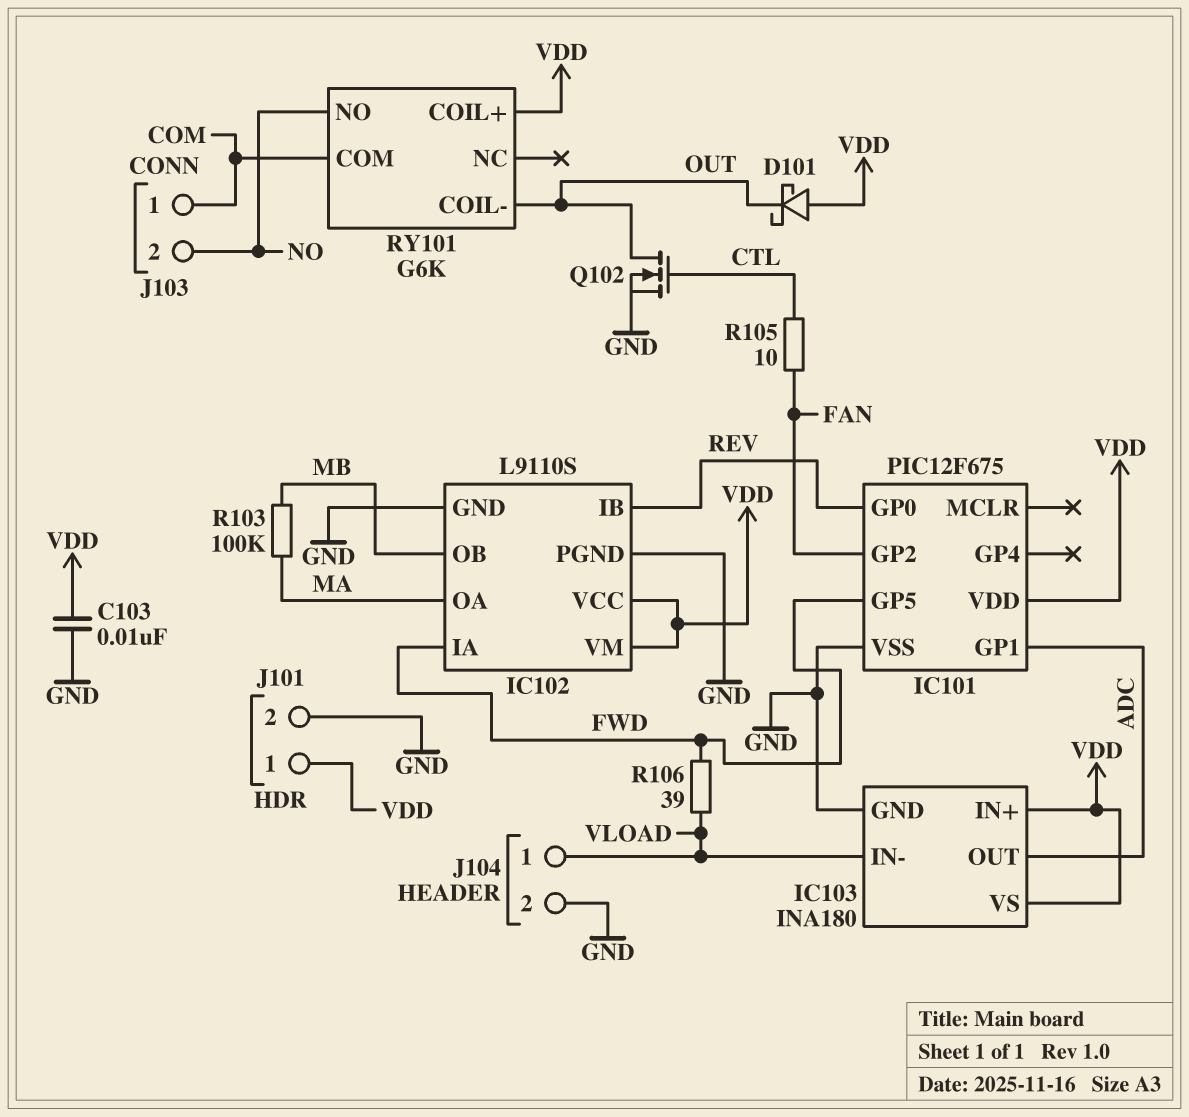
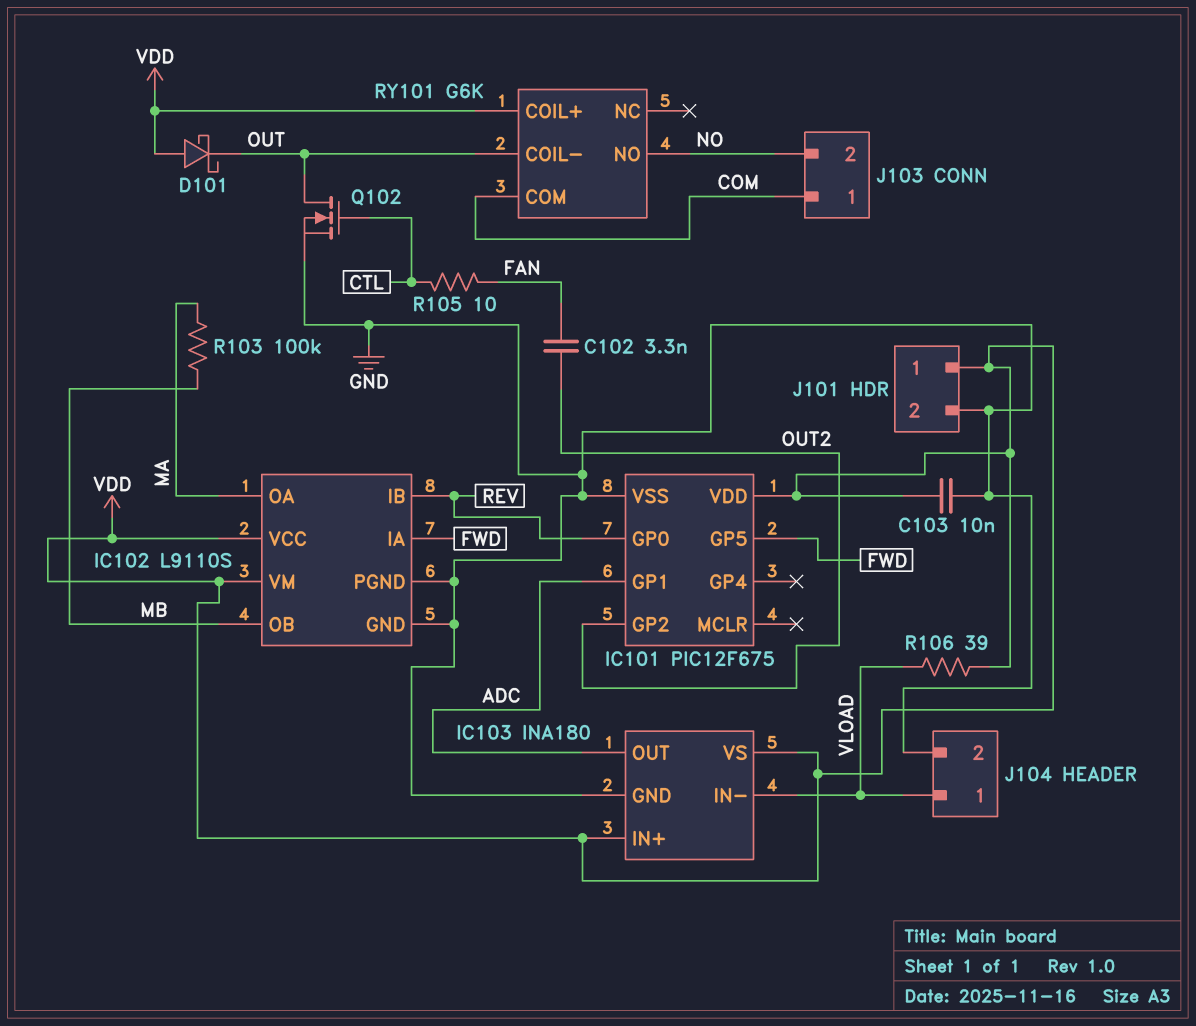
C102: none -> 3.3nF (FAN, OUT2)
IC101 pin GP2: FAN -> OUT2
R106: 39 (FWD, VLOAD) -> 39 (VDD, VLOAD)

